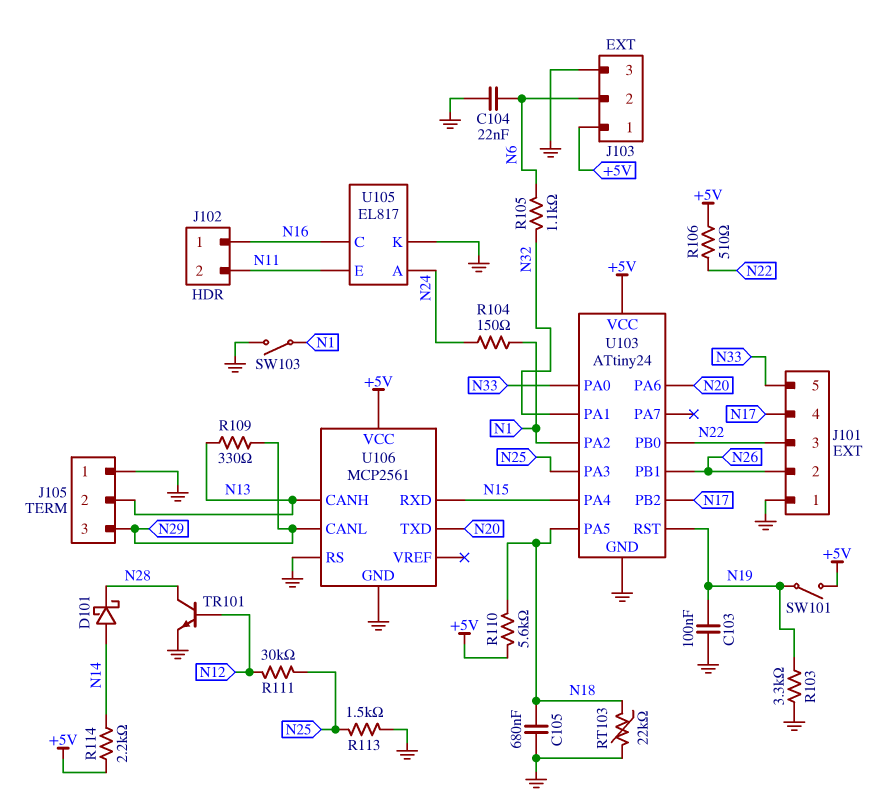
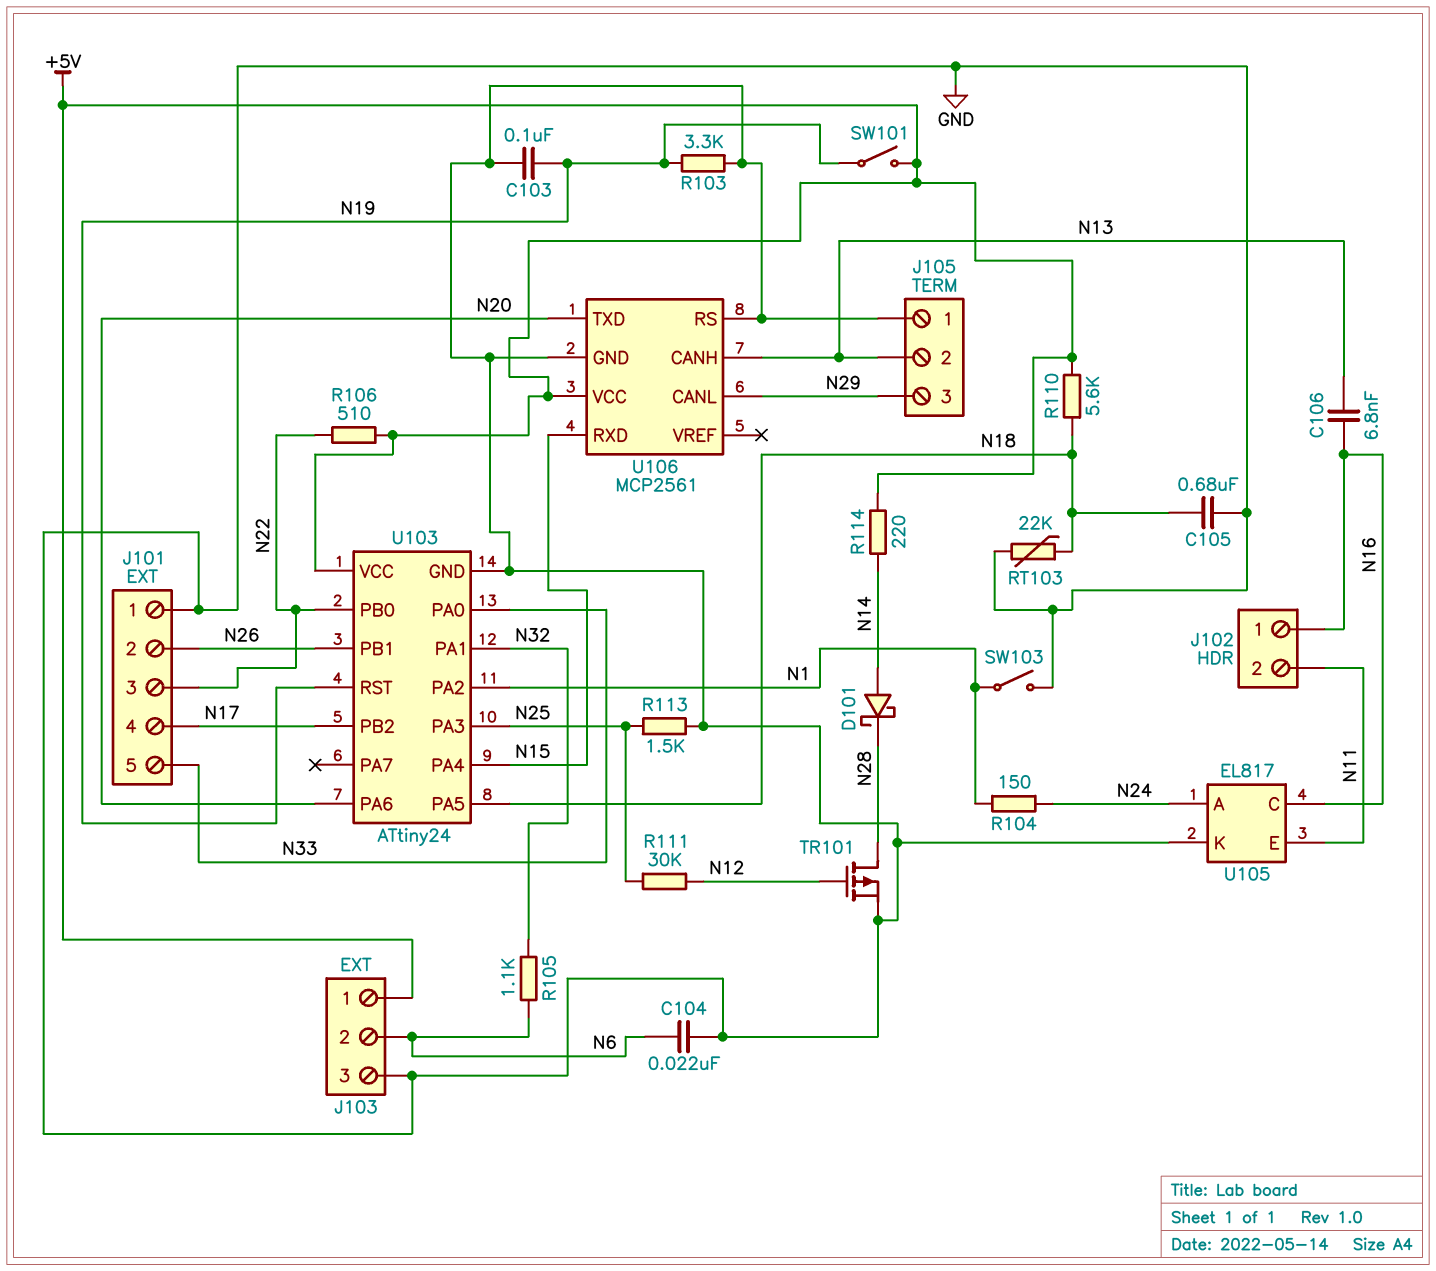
C106: none -> 6.8nF (N13, N16)
R109: 330 (N13, N29) -> none
R114: 2.2k (+5V, N14) -> 220 (+5V, N14)
TR101: NPN (B N12, C N28, E GND) -> PMOS (G N12, D N28, S GND)

